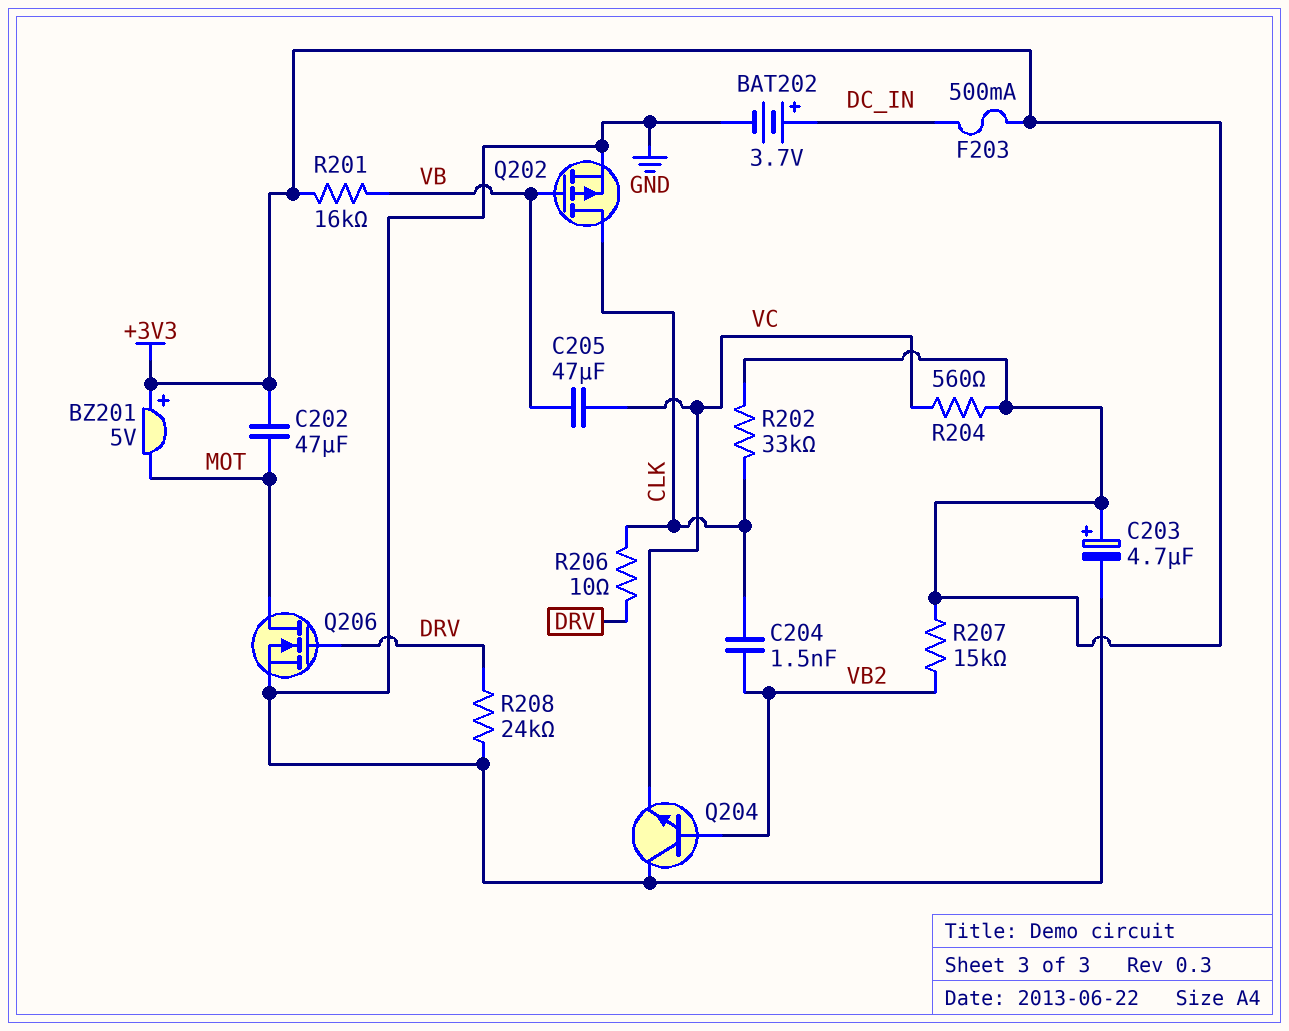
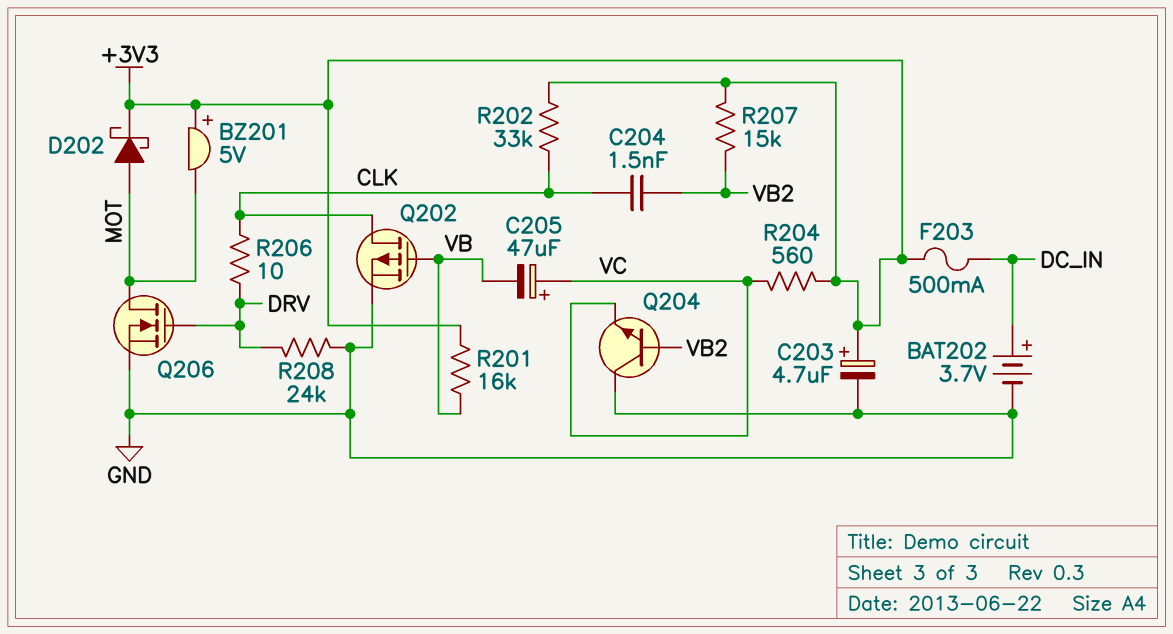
C202: 47uF (+3V3, MOT) -> none
C205: 47uF (VB, VC) -> 47uF (plus VC, minus VB)
D202: none -> schottky (A MOT, K +3V3)

